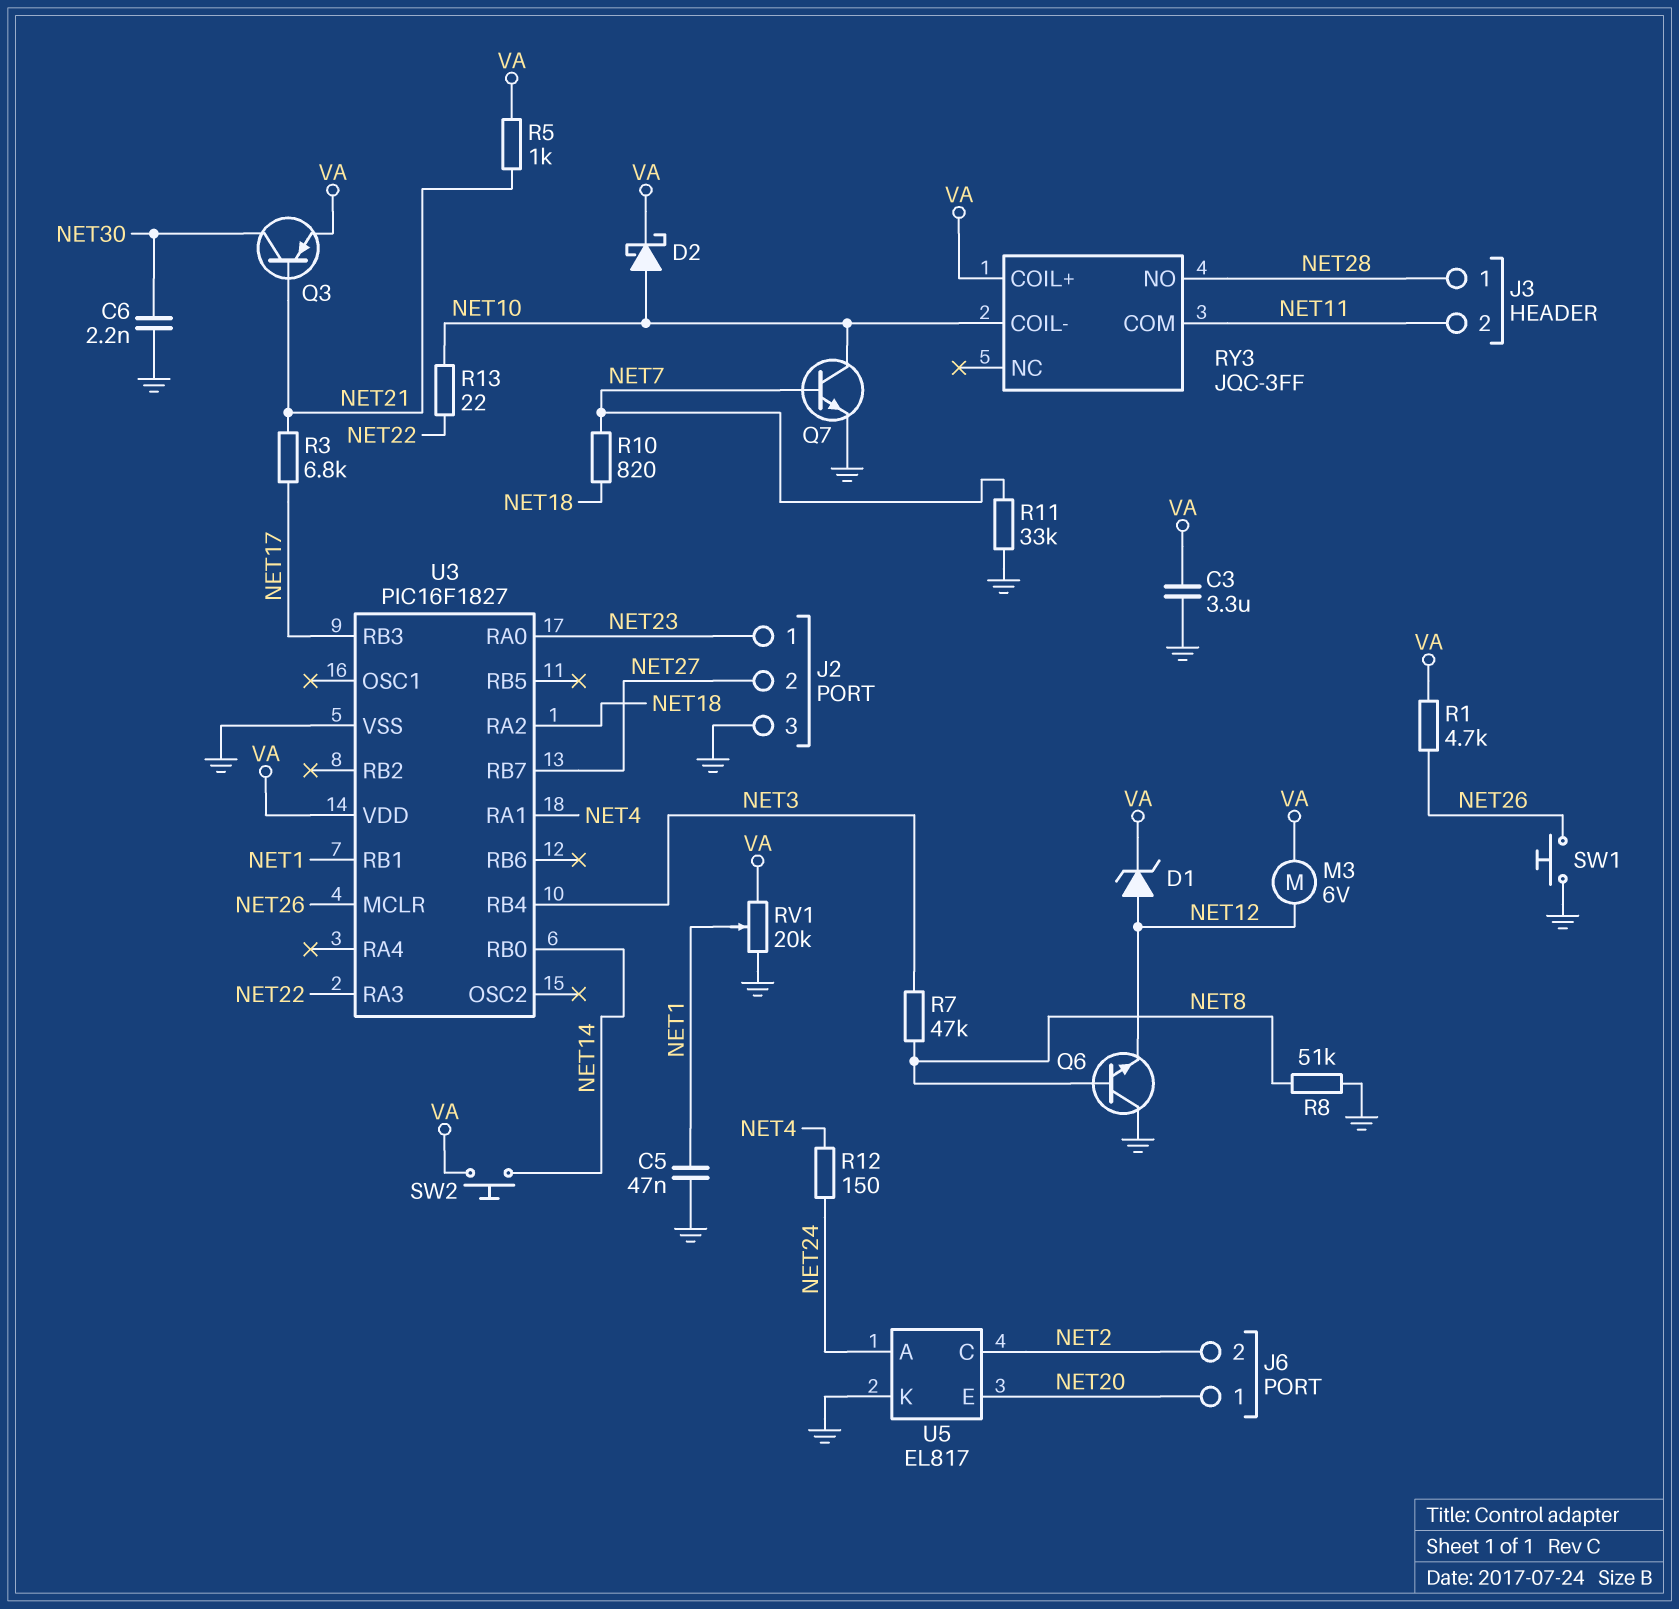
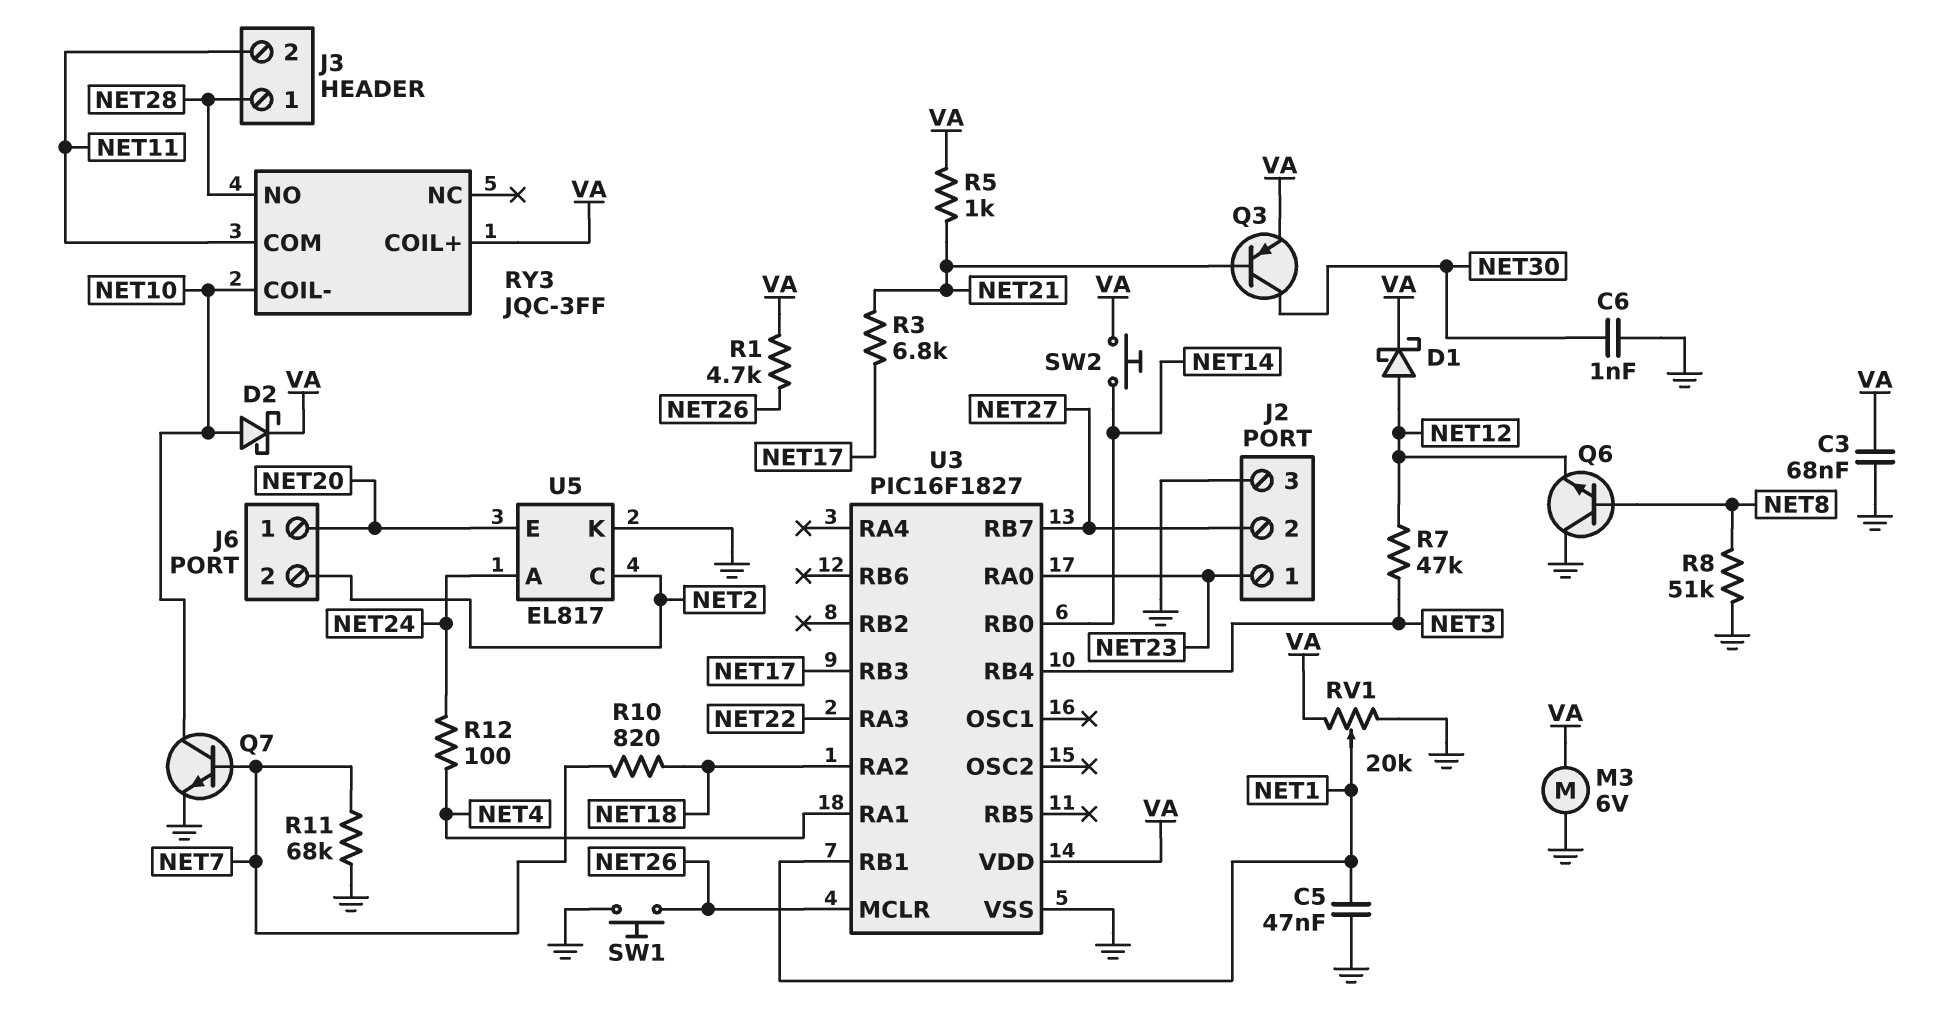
C3: 3.3uF (GND, VA) -> 68nF (GND, VA)
C6: 2.2nF (GND, NET30) -> 1nF (GND, NET30)
D1: zener (A NET12, K VA) -> schottky (A NET12, K VA)
M3: motor 6V (NET12, VA) -> motor 6V (GND, VA)
R7: 47k (NET3, NET8) -> 47k (NET3, NET12)
R11: 33k (GND, NET7) -> 68k (GND, NET7)
R12: 150 (NET4, NET24) -> 100 (NET4, NET24)
R13: 22 (NET10, NET22) -> none

